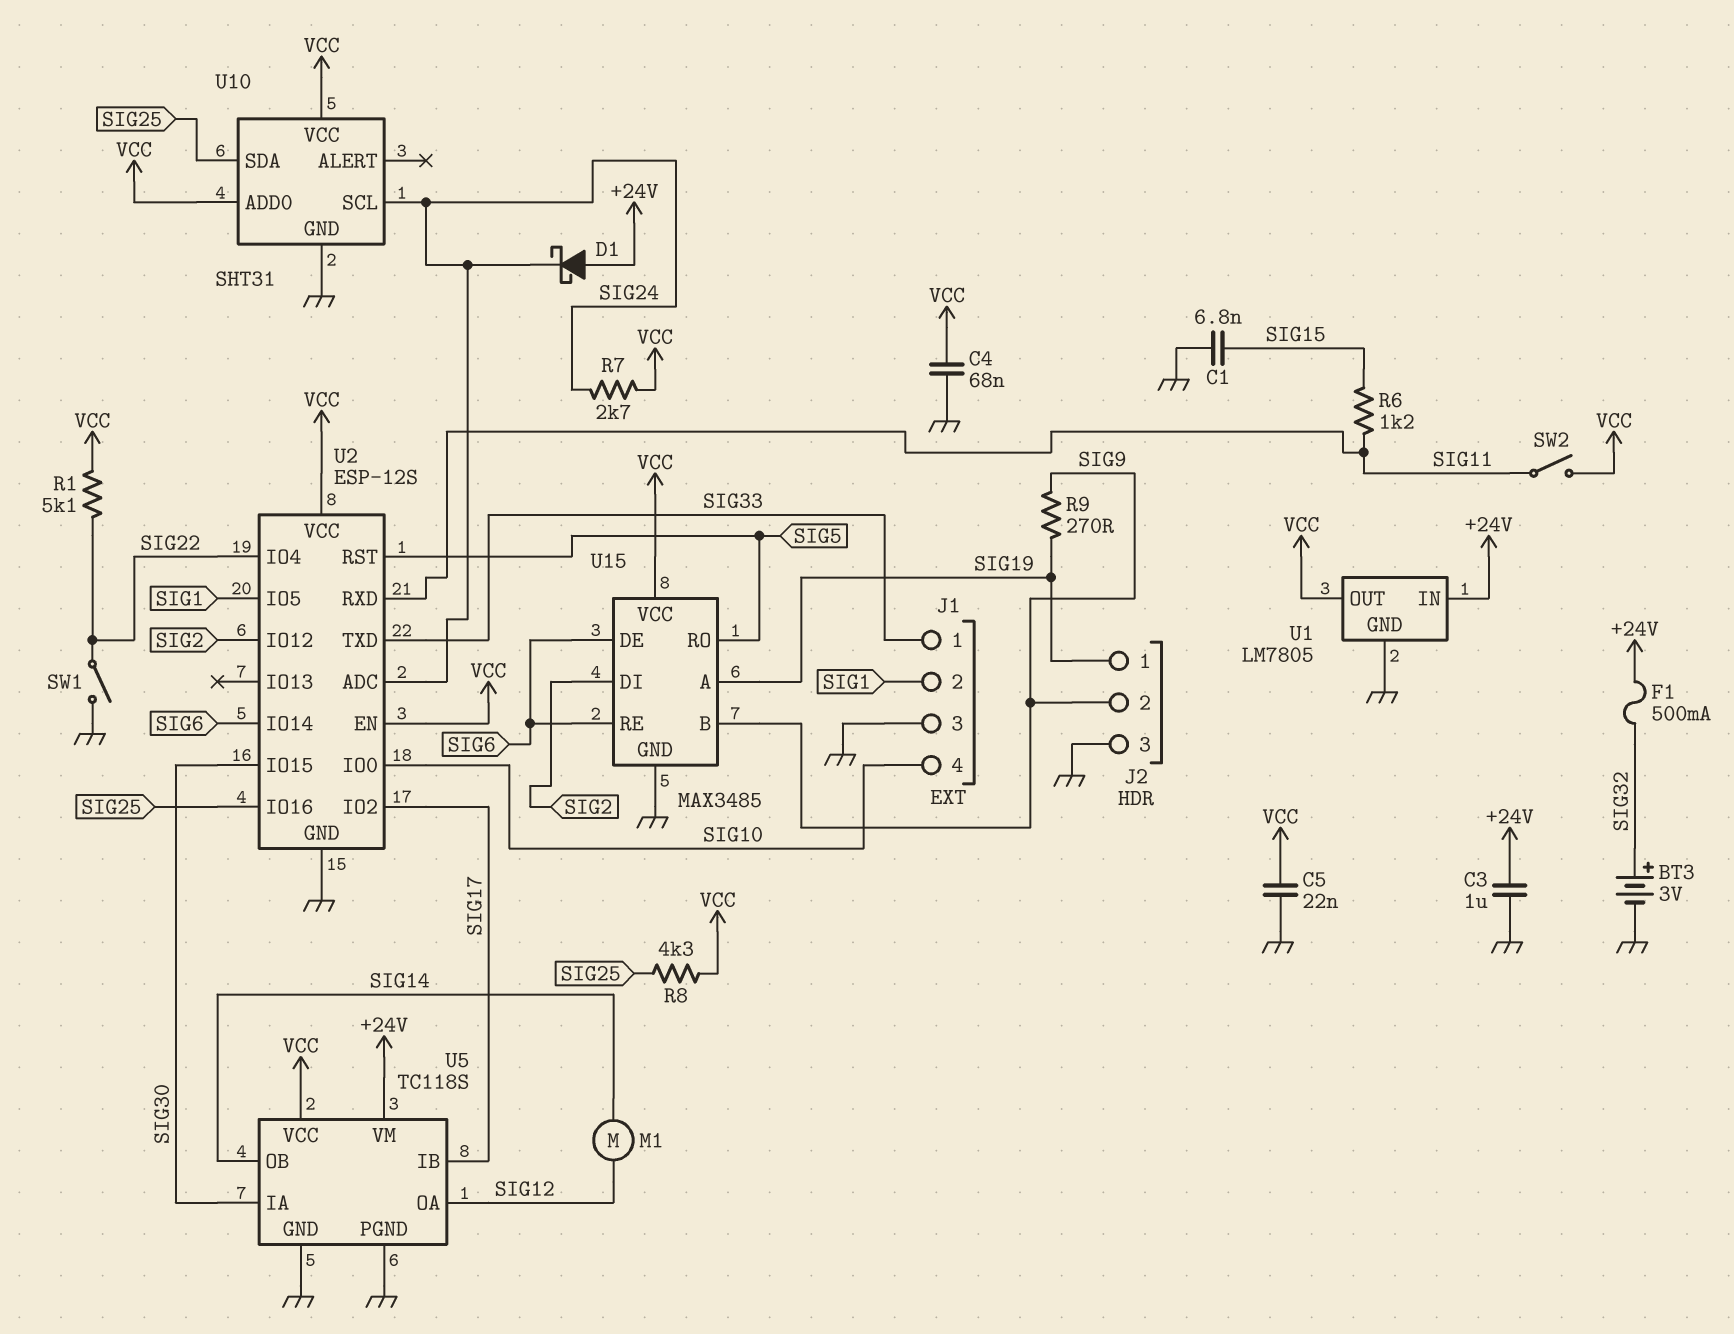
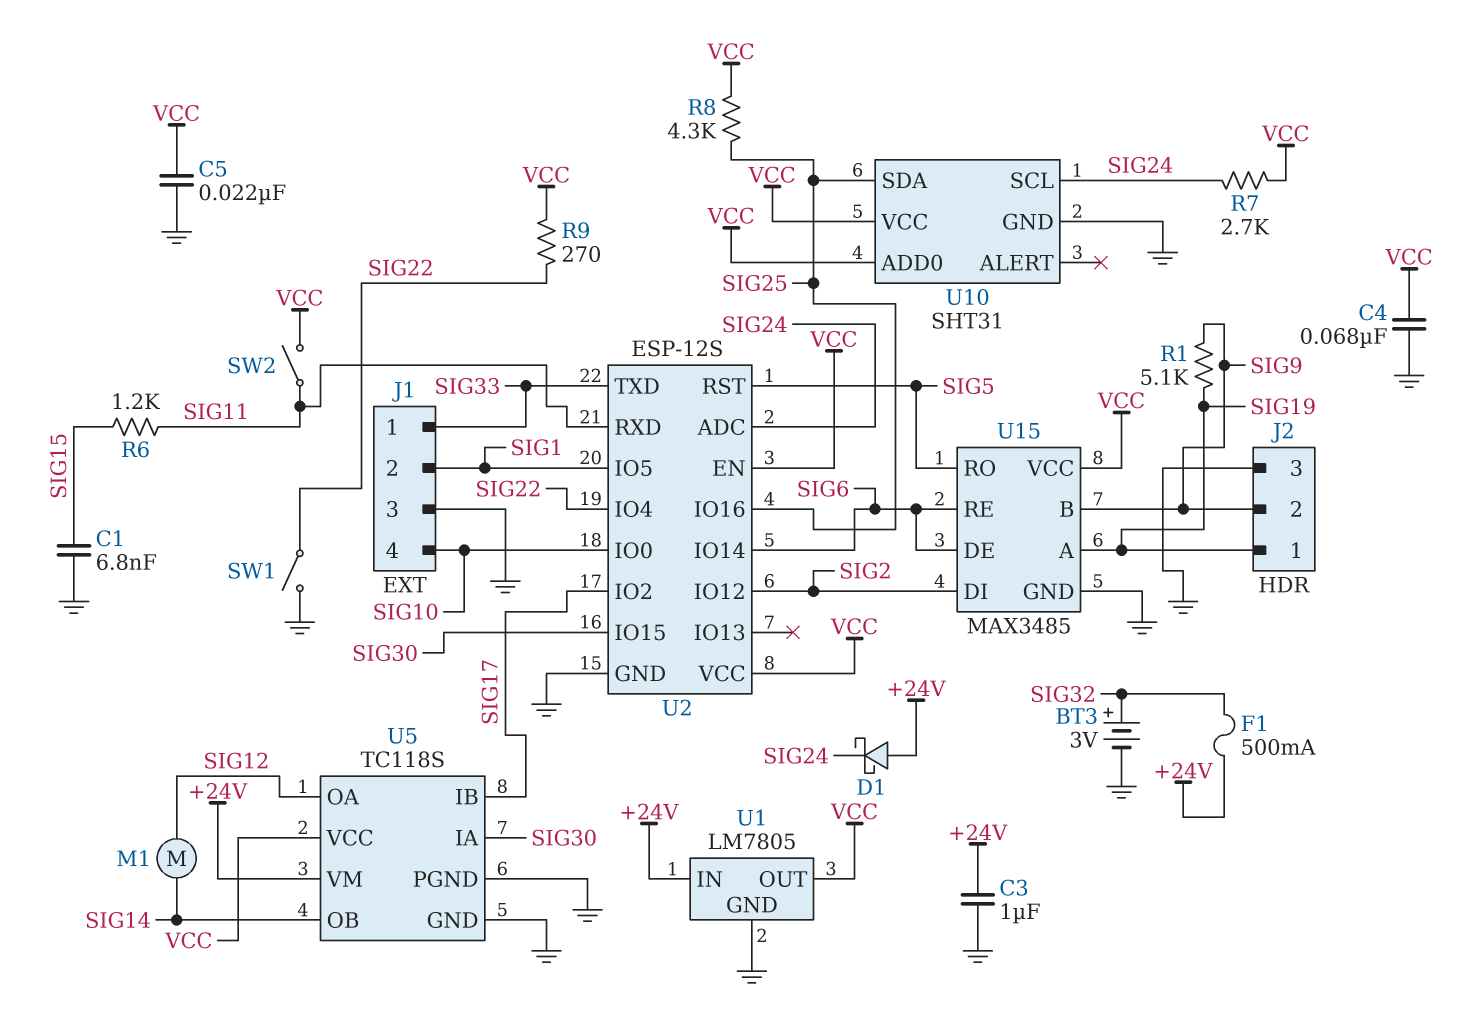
R1: 5.1k (SIG22, VCC) -> 5.1k (SIG9, SIG19)
R9: 270 (SIG9, SIG19) -> 270 (SIG22, VCC)

